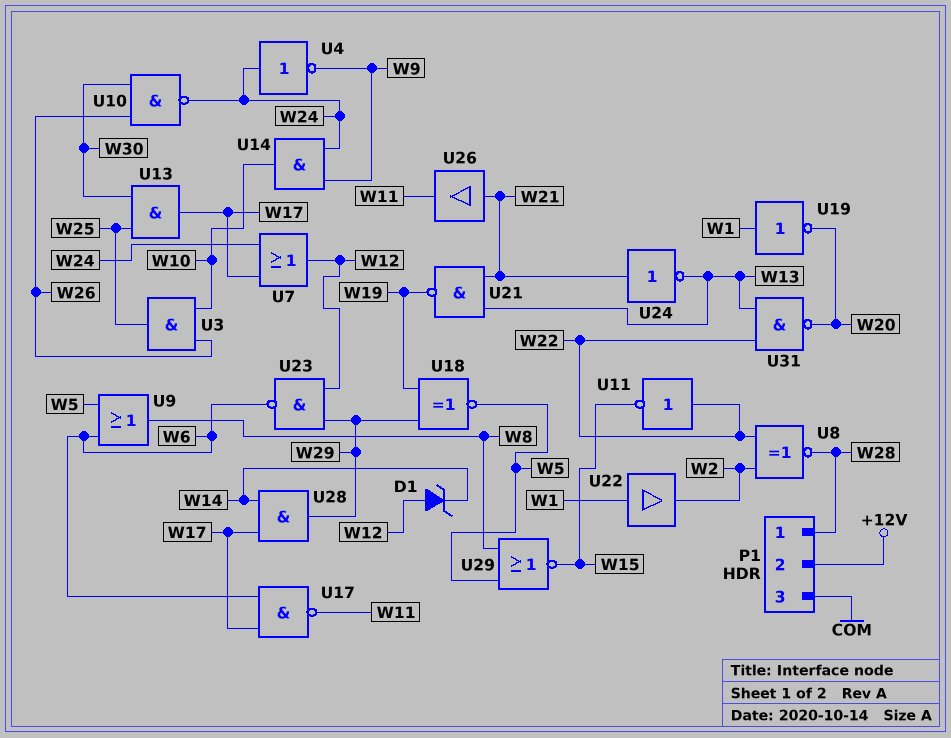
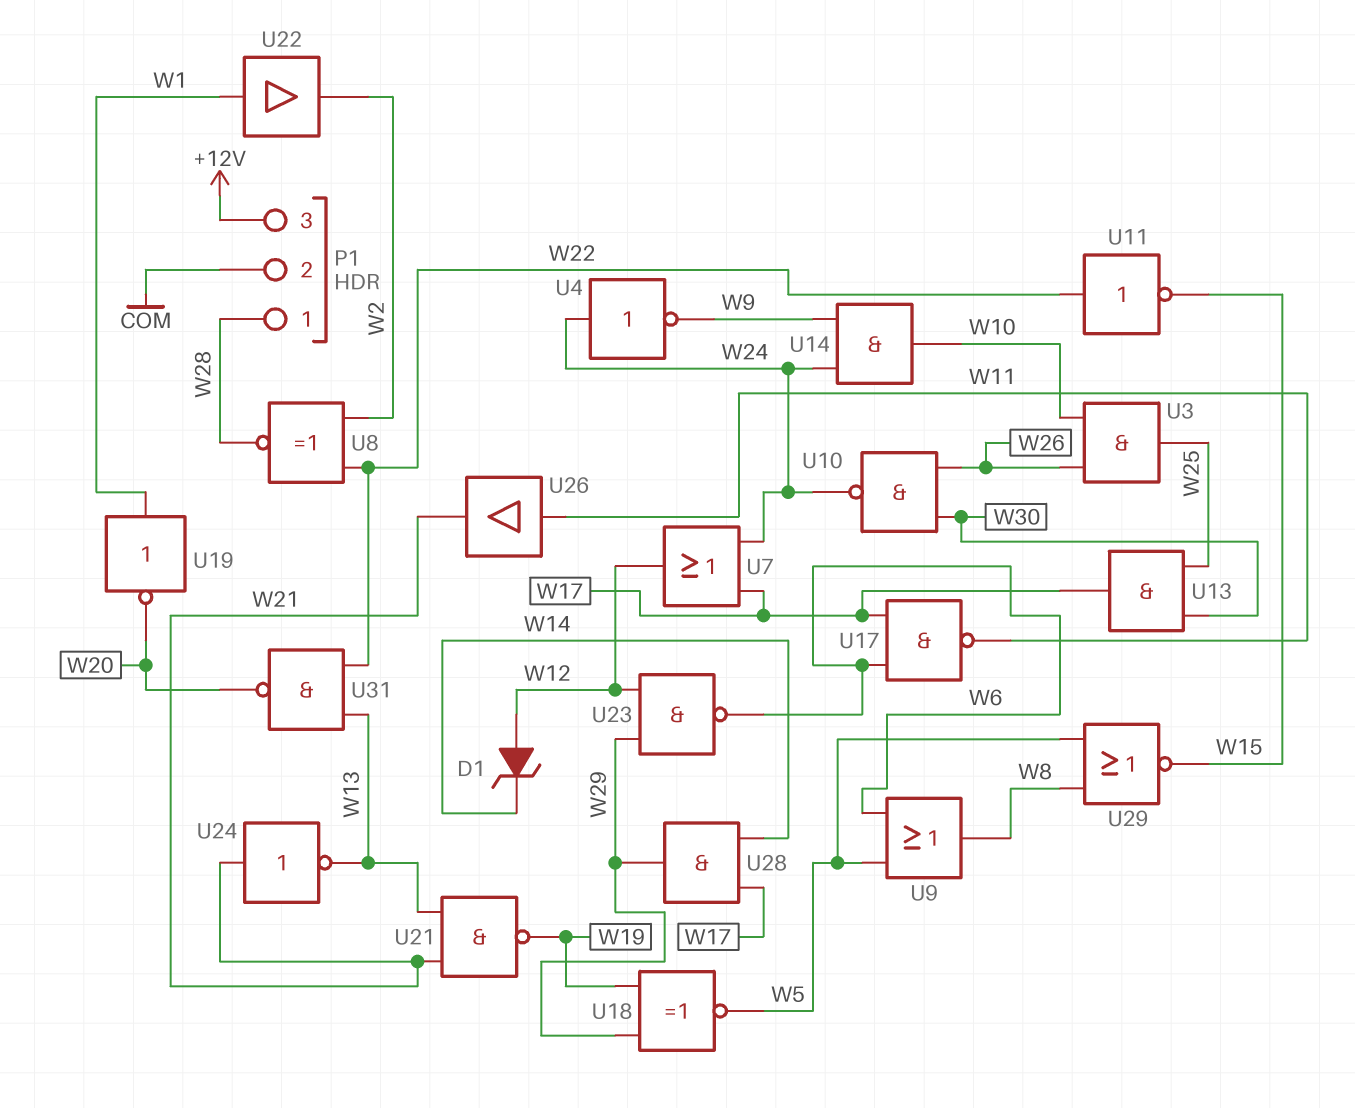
P1 pin 2: +12V -> COM
P1 pin 3: COM -> +12V
U26: buffer (in W21, out W11) -> buffer (in W11, out W21)

